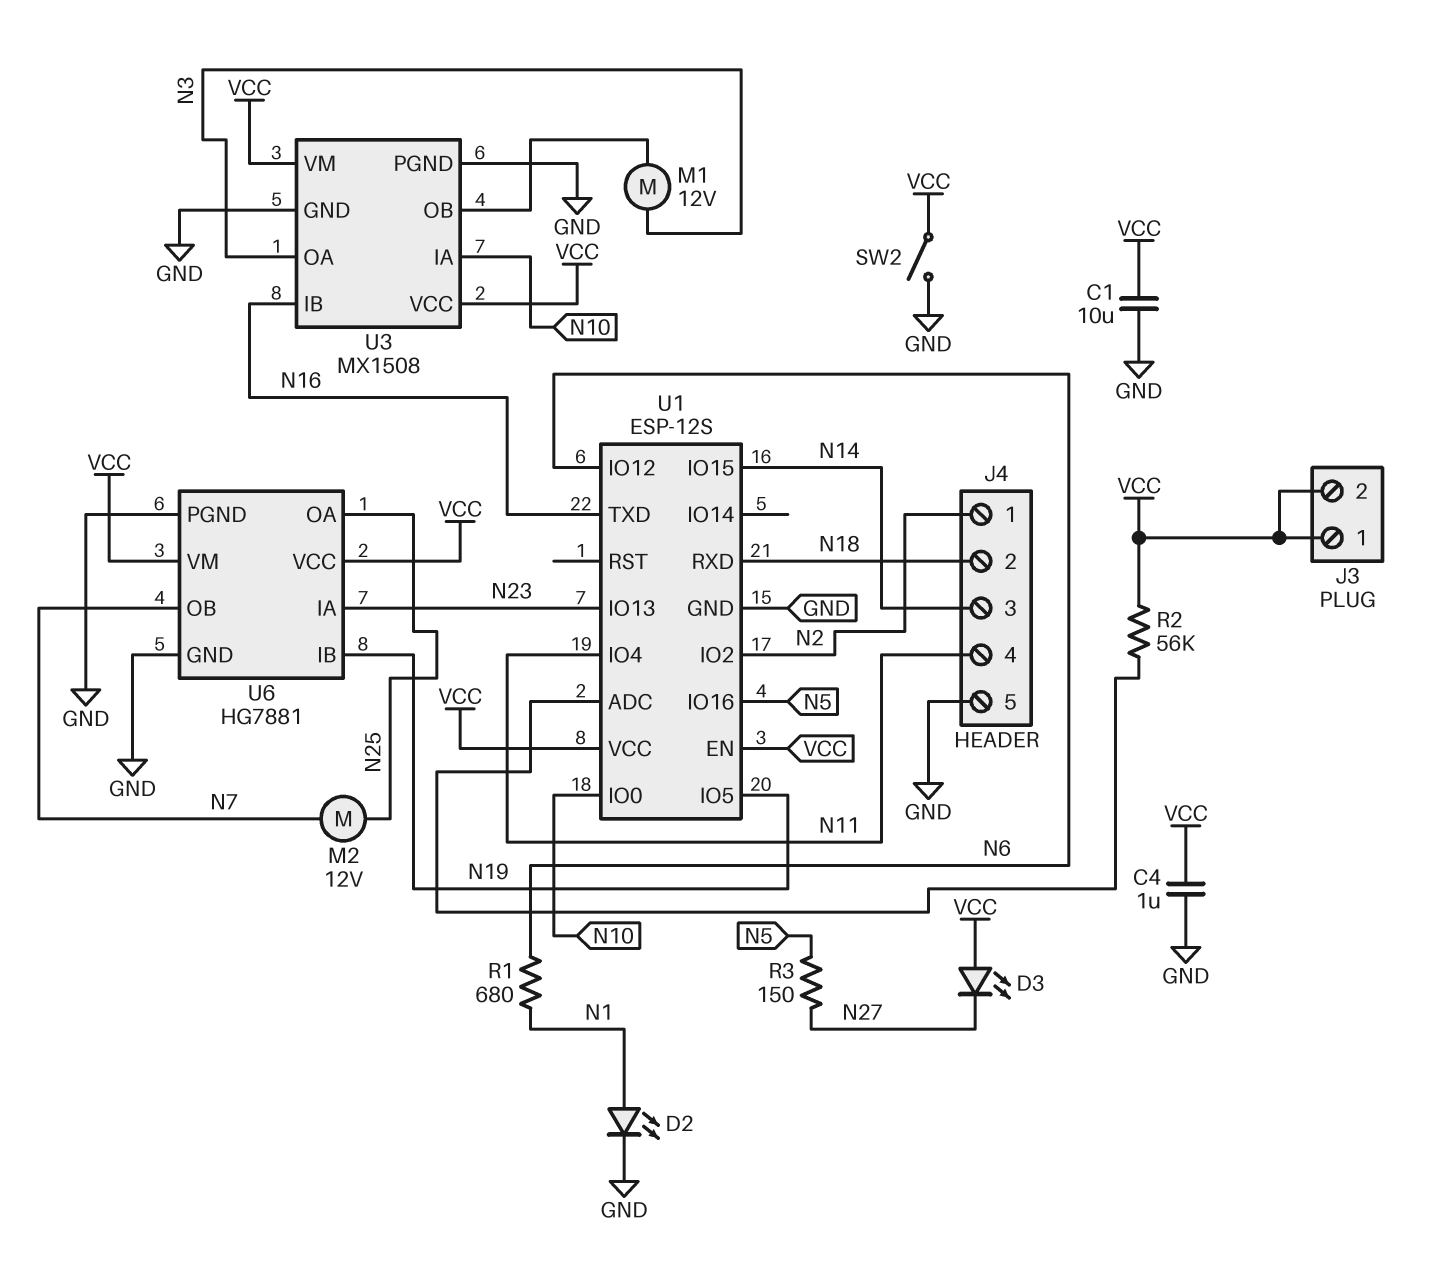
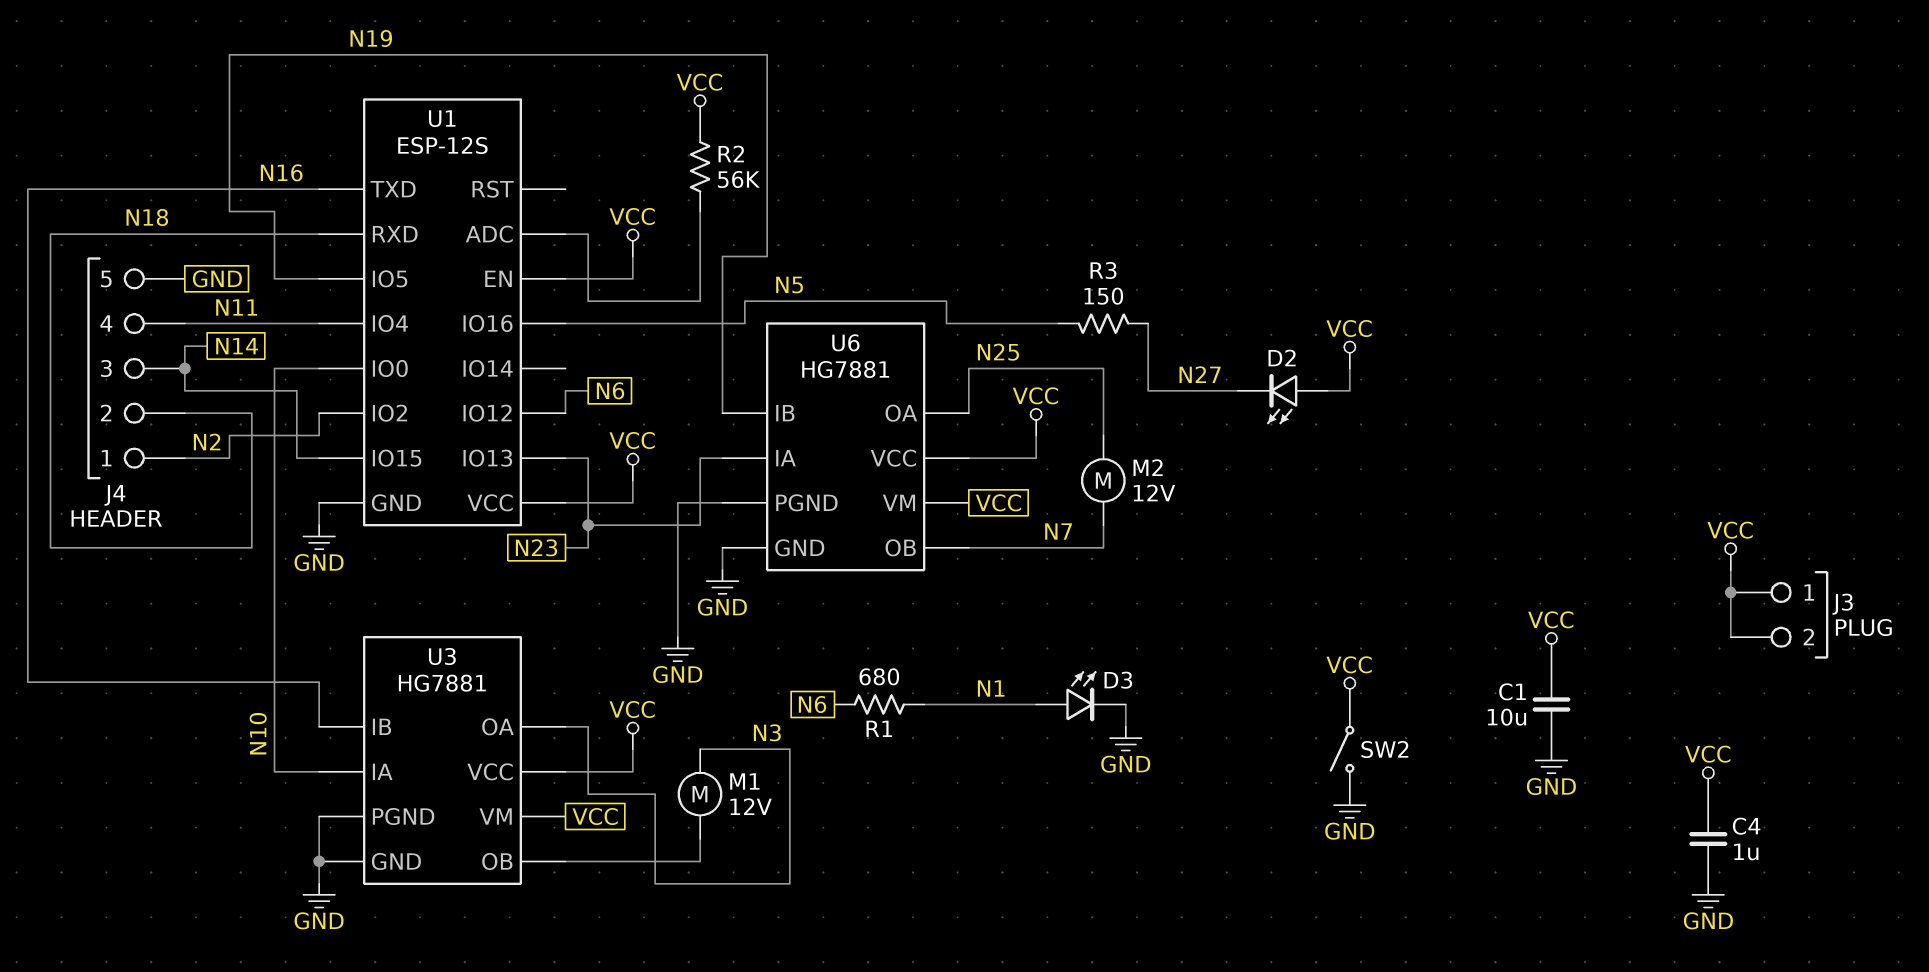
D2: LED (A N1, K GND) -> LED (A VCC, K N27)
D3: LED (A VCC, K N27) -> LED (A N1, K GND)
U3: MX1508 -> HG7881

